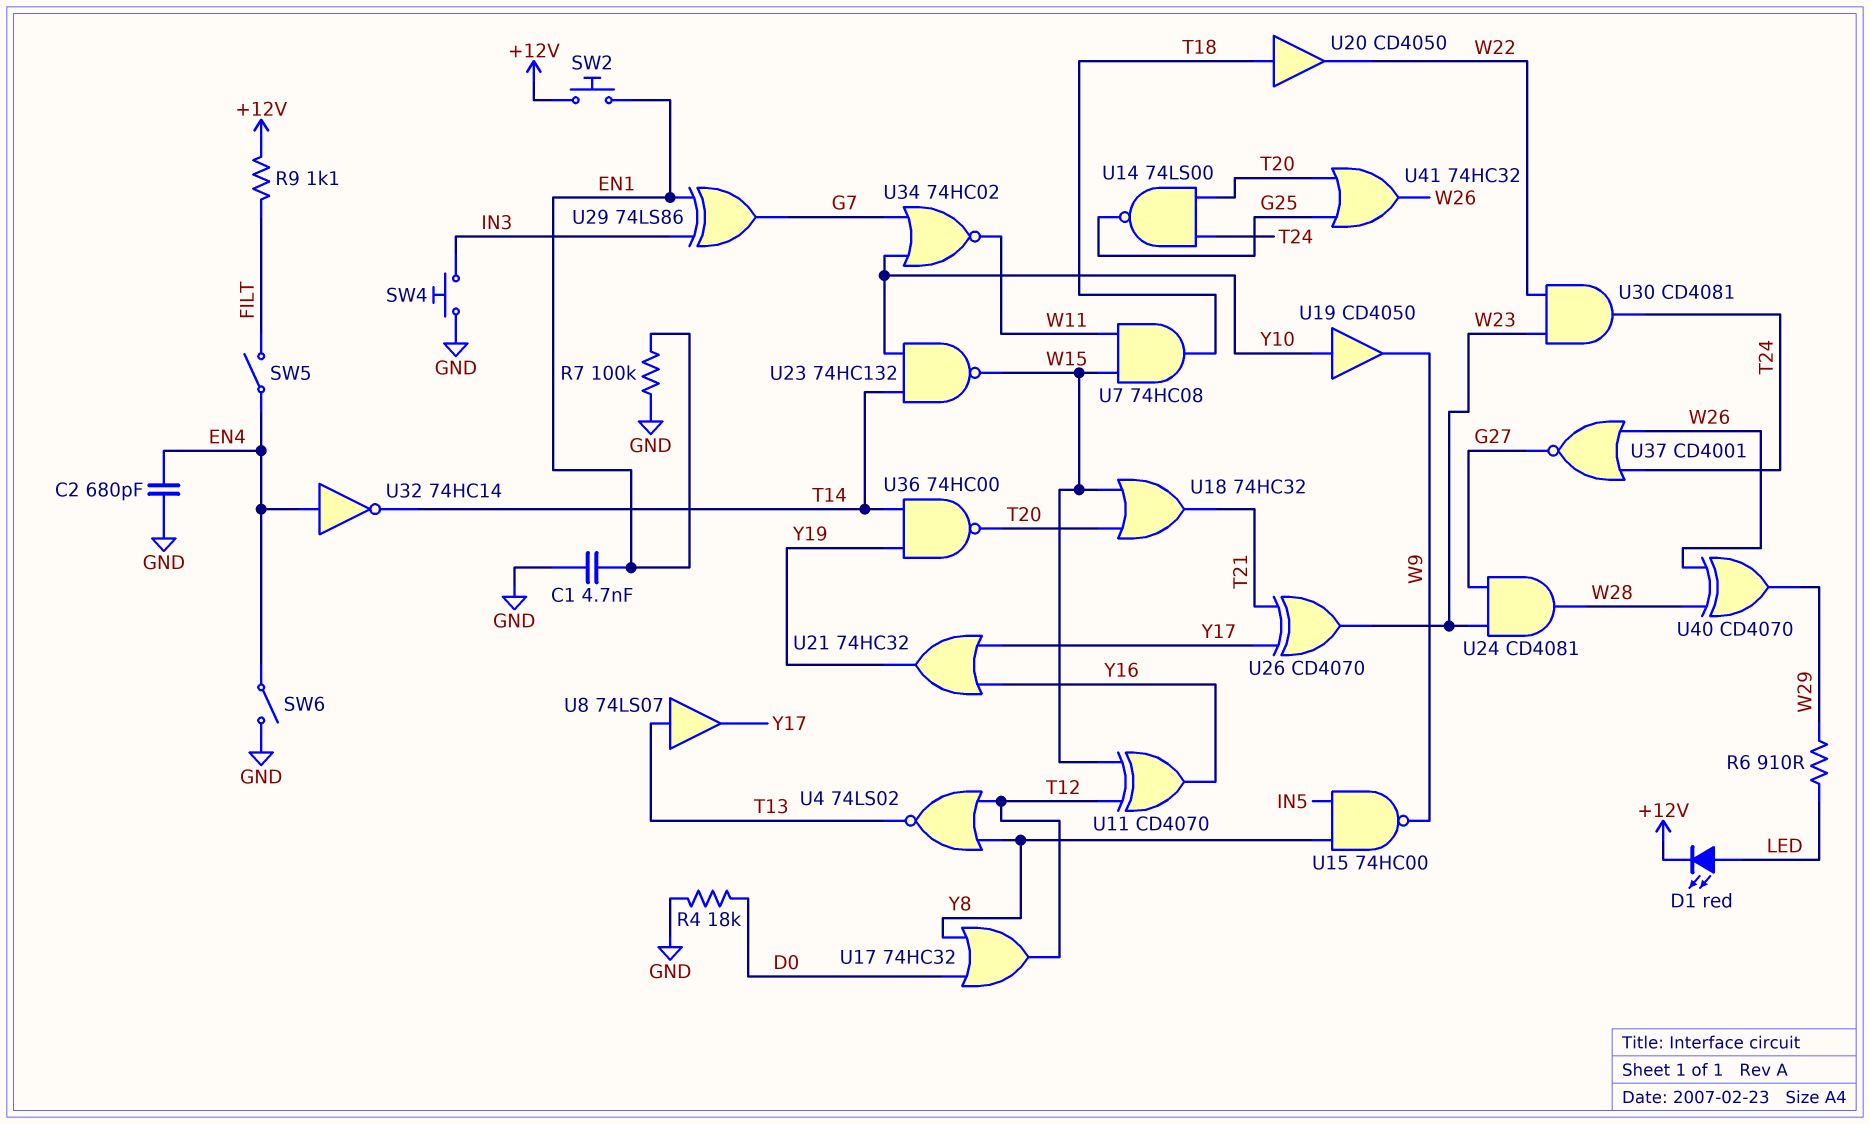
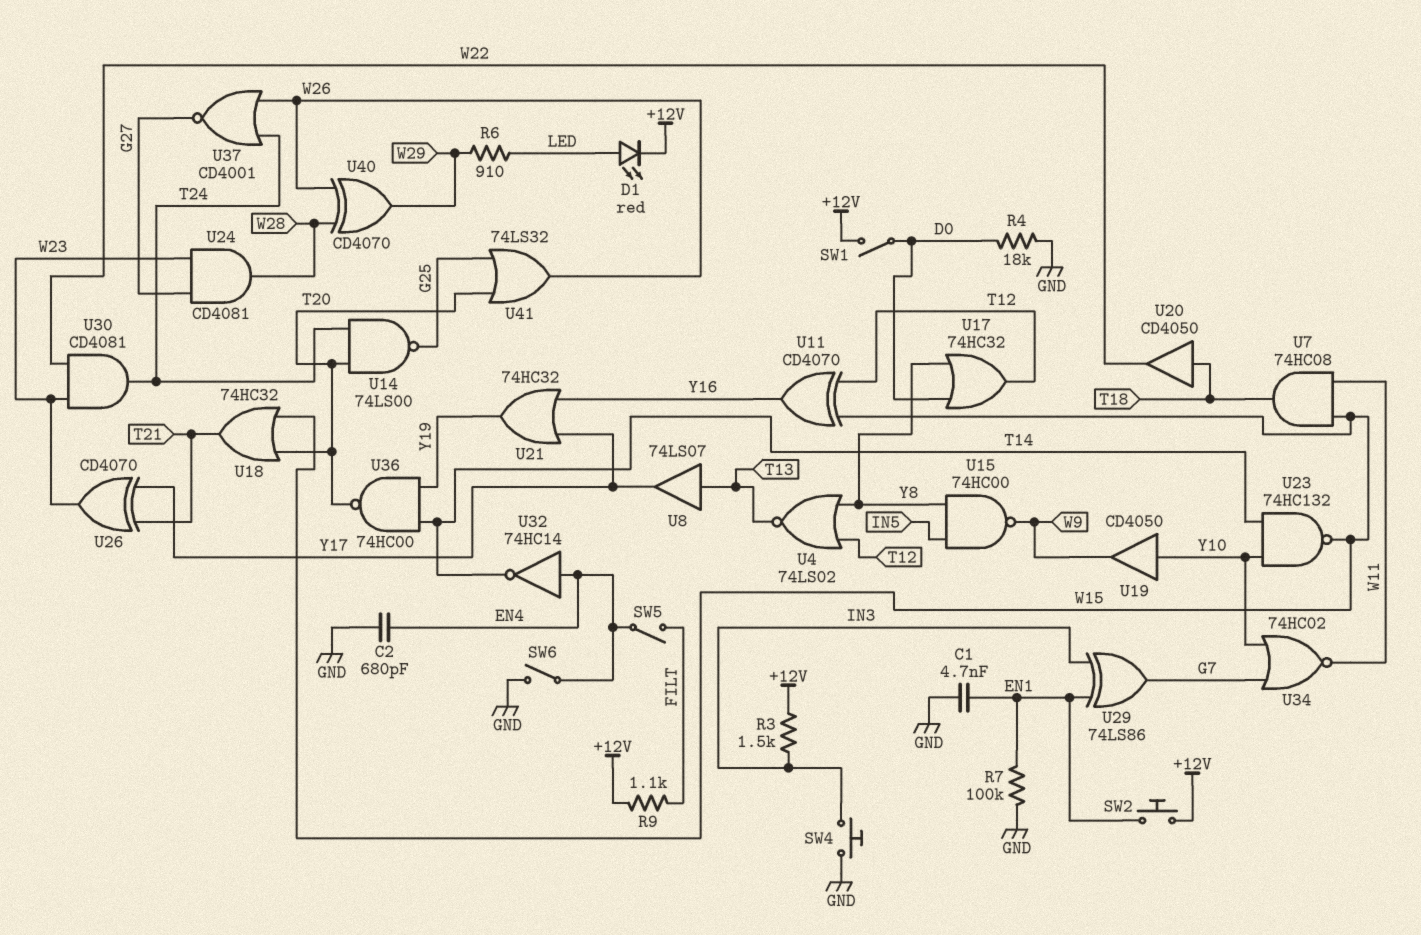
R3: none -> 1.5k (+12V, IN3)
SW1: none -> switch (+12V, D0)
U41: OR 74HC32 (in G25, in T20, out W26) -> OR 74LS32 (in G25, in T20, out W26)

